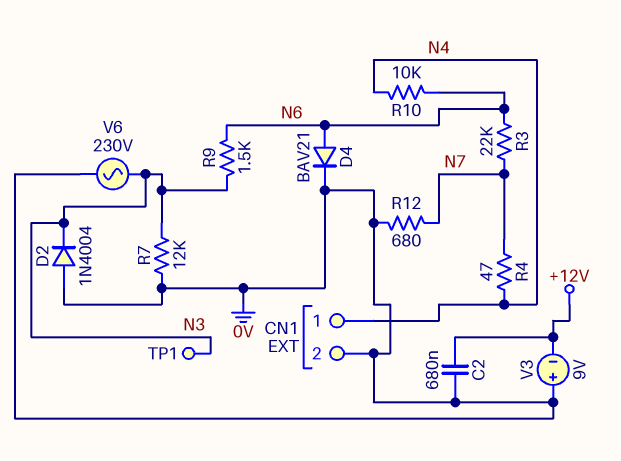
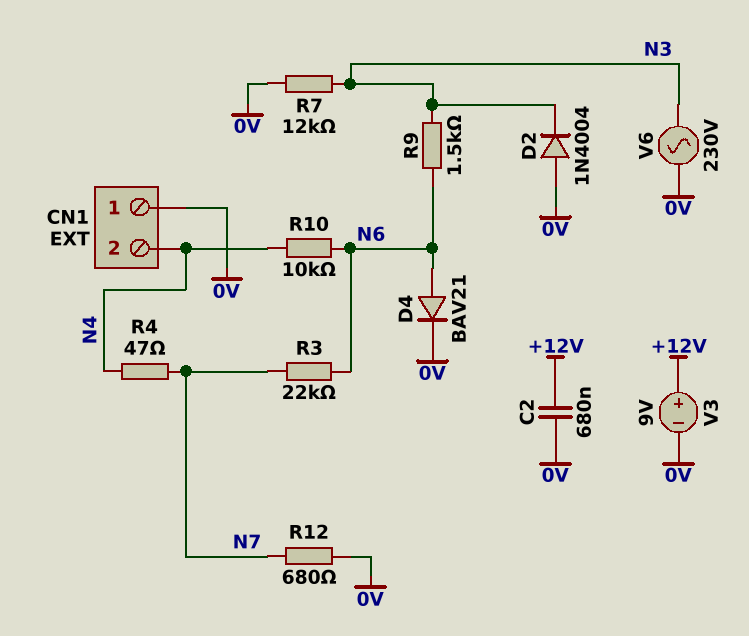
CN1 pin 1: N4 -> 0V
CN1 pin 2: 0V -> N4
TP1: test point (N3) -> none
V3: 9V (plus 0V, minus +12V) -> 9V (plus +12V, minus 0V)

